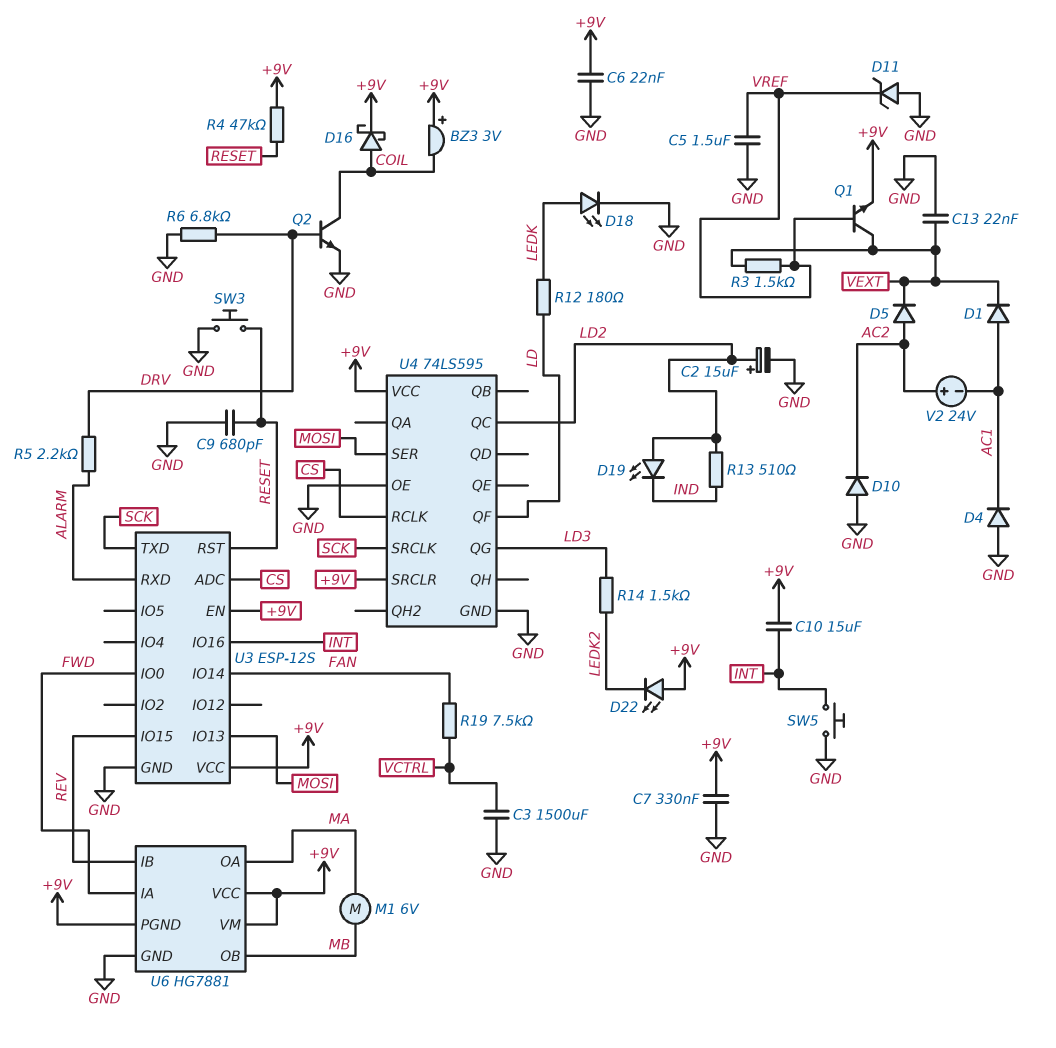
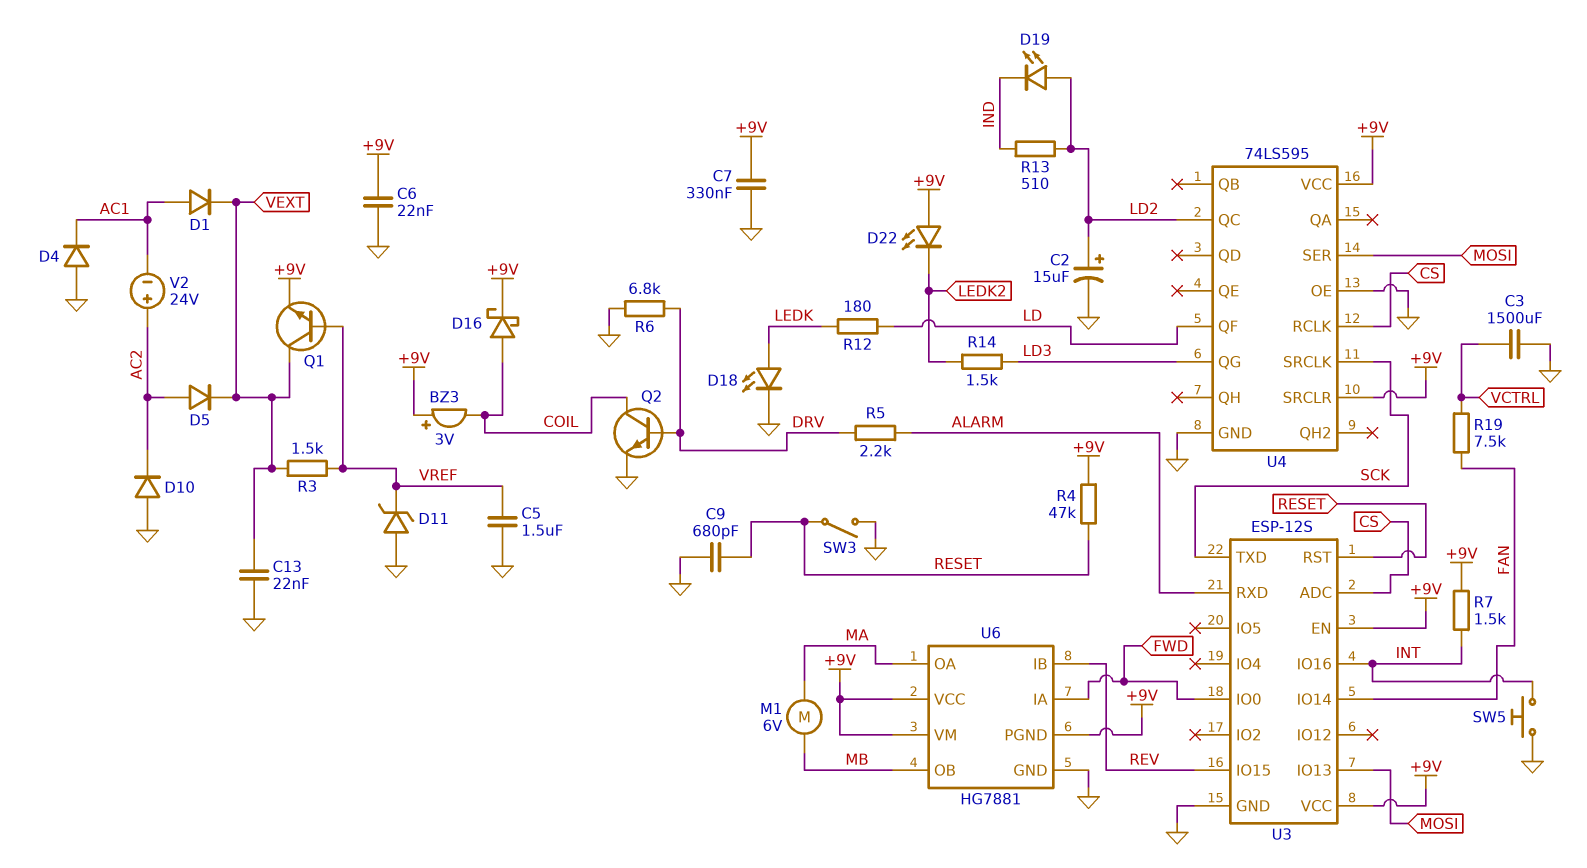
C10: 15uF (+9V, INT) -> none
R7: none -> 1.5k (+9V, INT)
SW3: button (GND, RESET) -> switch (GND, RESET)

